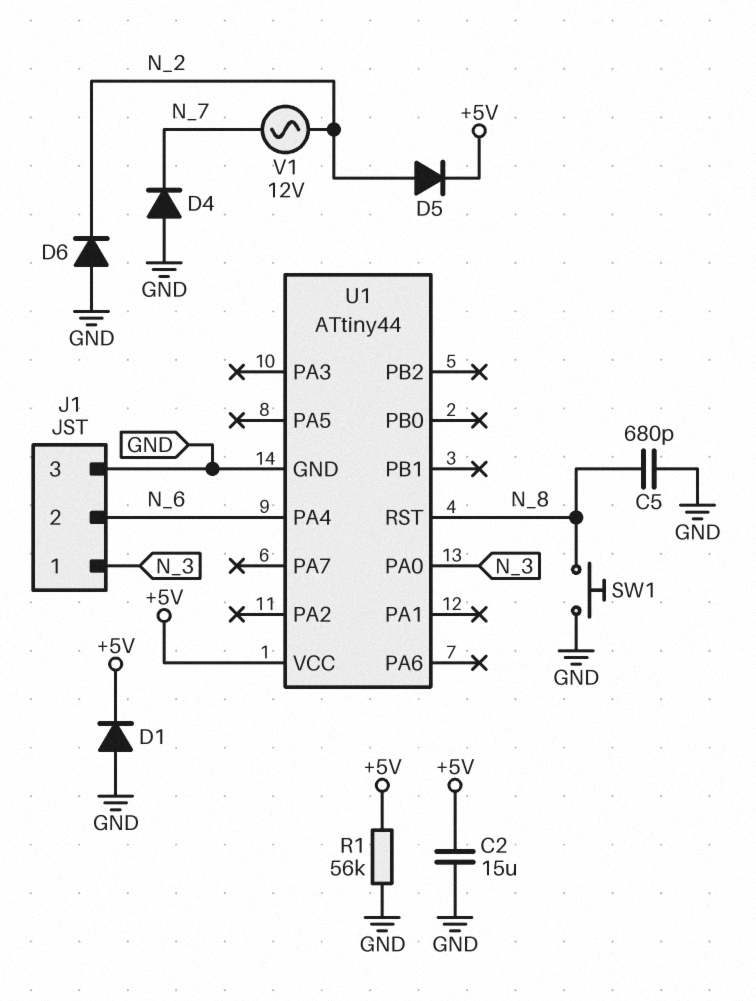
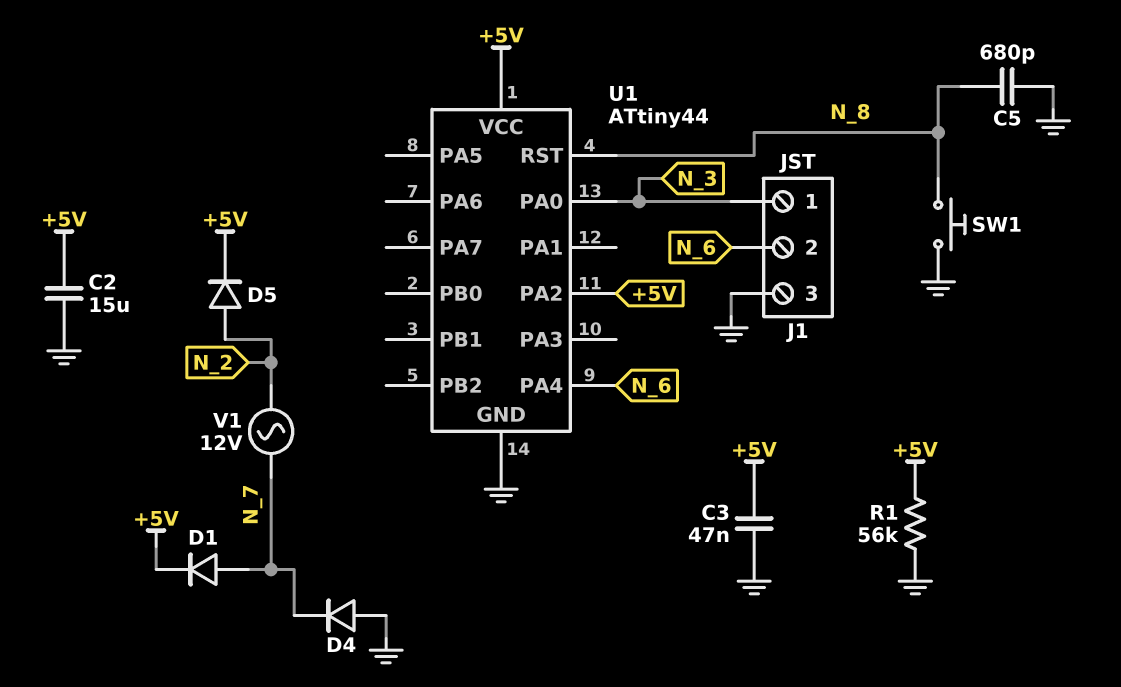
C3: none -> 47nF (+5V, GND)
D1: diode (A GND, K +5V) -> diode (A N_7, K +5V)
D6: diode (A GND, K N_2) -> none
U1 pin PA2: none -> +5V

